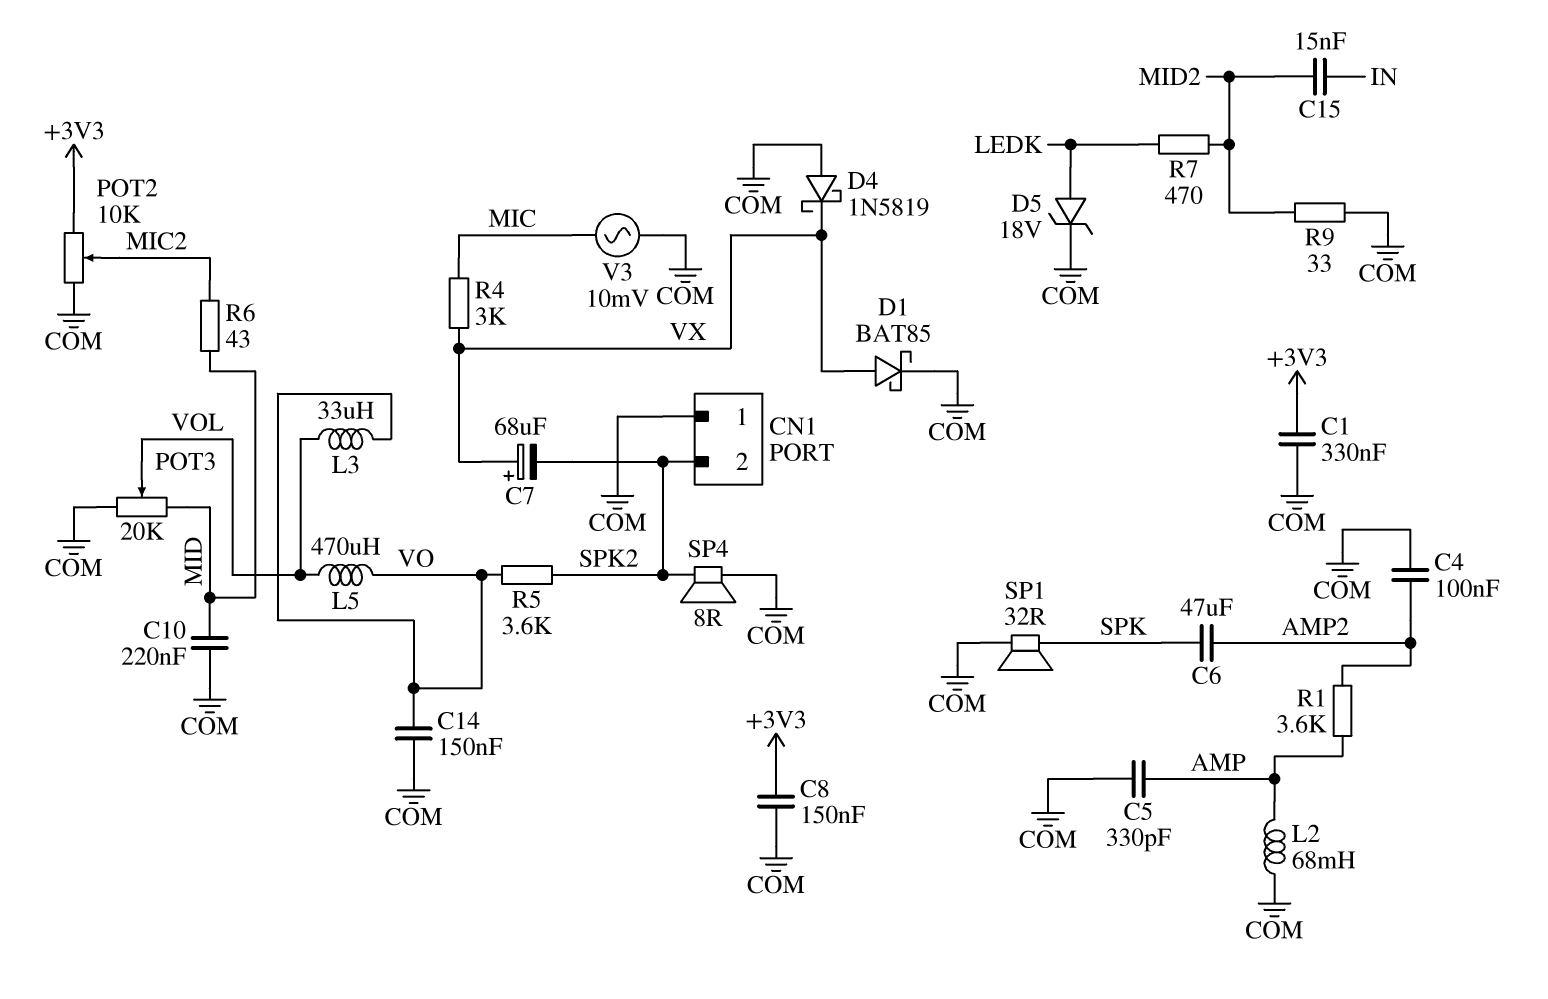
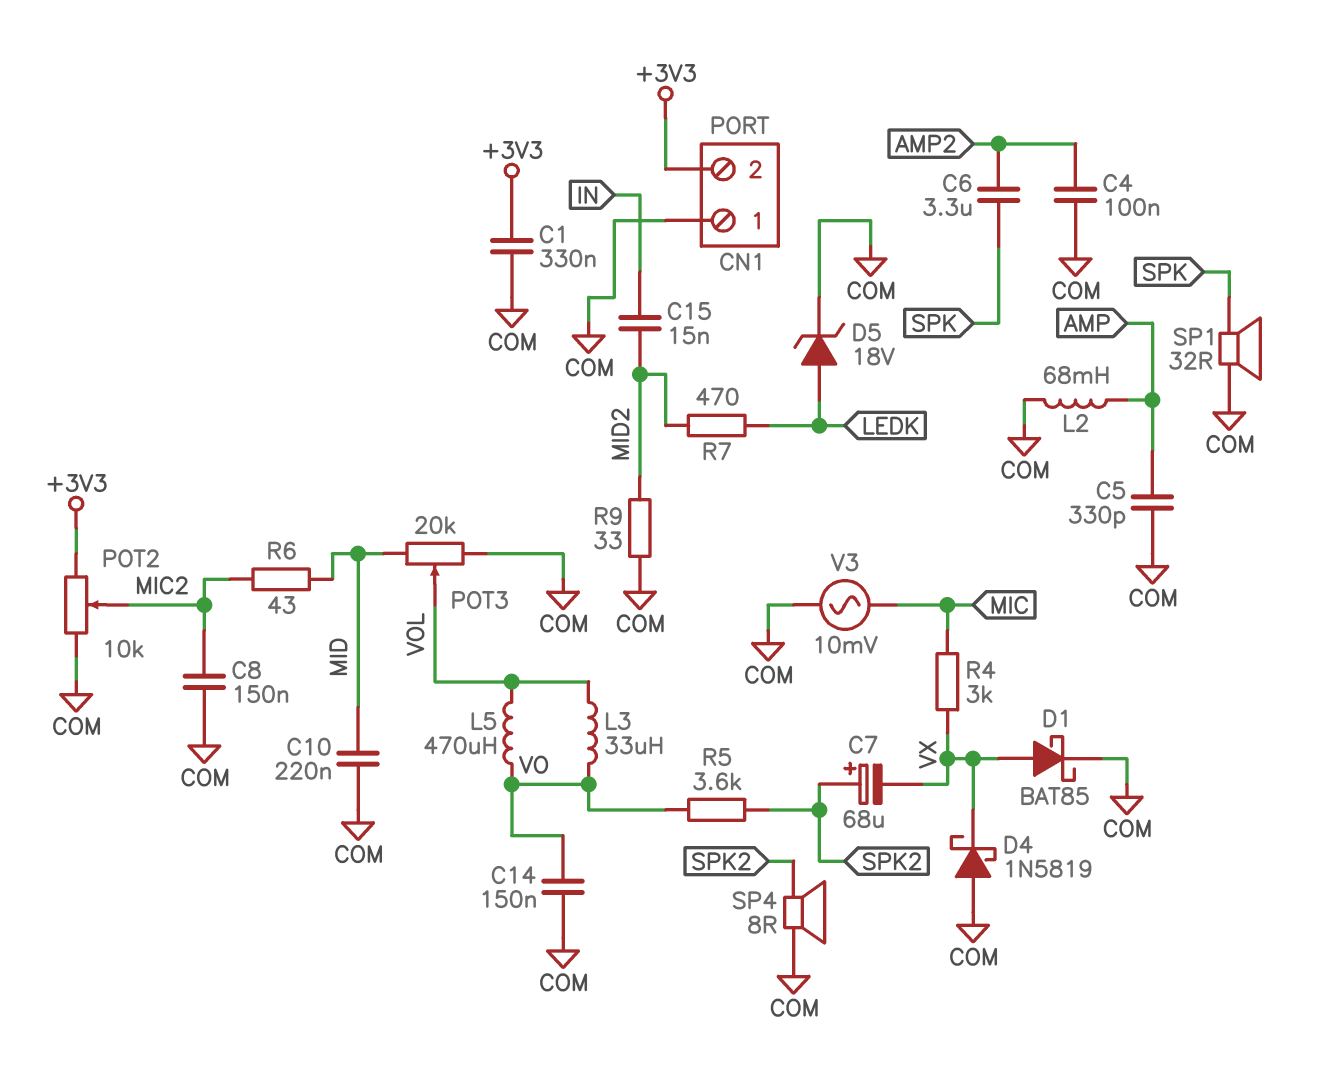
C6: 47uF (AMP2, SPK) -> 3.3uF (AMP2, SPK)
C7: 68uF (plus VX, minus SPK2) -> 68uF (plus SPK2, minus VX)
C8: 150nF (+3V3, COM) -> 150nF (COM, MIC2)
CN1 pin 2: SPK2 -> +3V3
R1: 3.6k (AMP, AMP2) -> none

